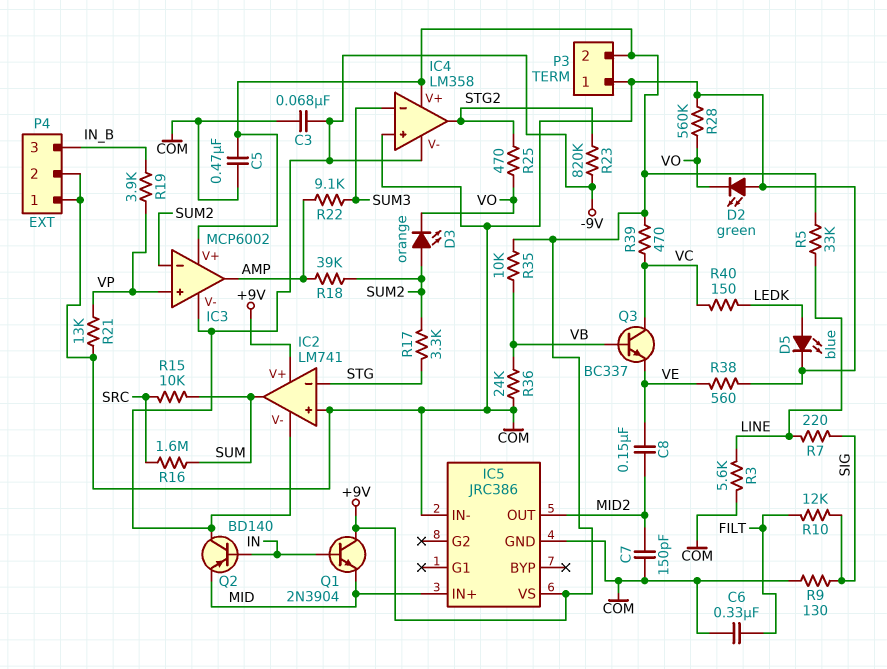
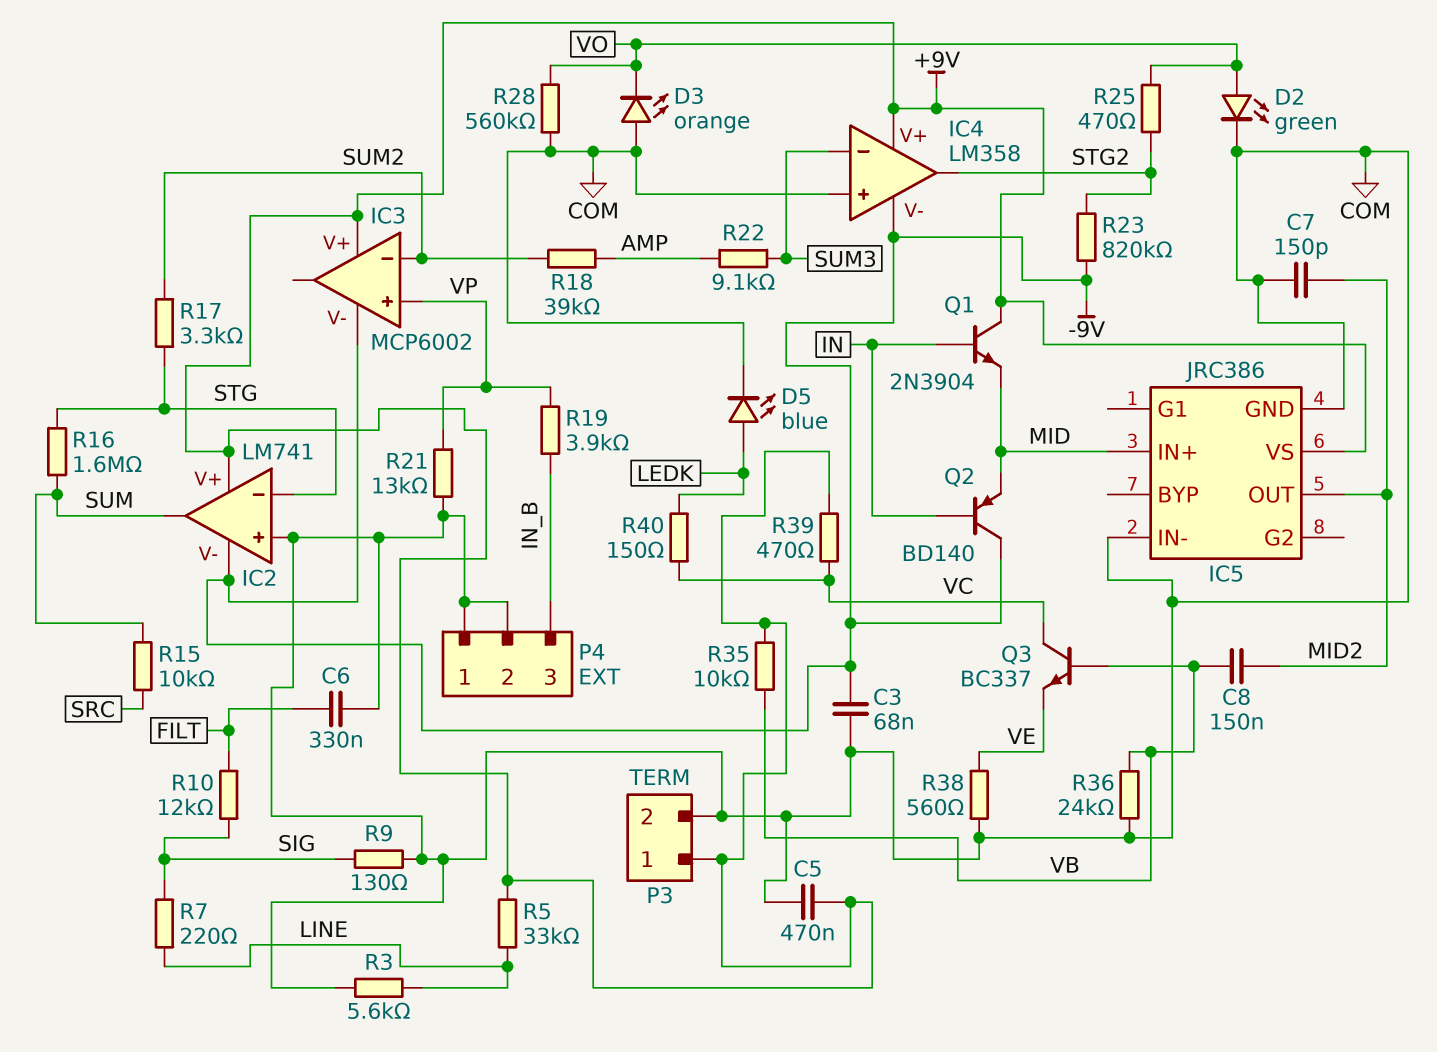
C8: 150nF (MID2, VE) -> 150nF (MID2, VB)
D2: LED green (A COM, K VO) -> LED green (A VO, K COM)
D3: LED orange (A SUM2, K VO) -> LED orange (A COM, K VO)
IC3 pin out: AMP -> none
P3 pin 1: COM -> +9V
P3 pin 2: +9V -> COM
R16: 1.6M (SRC, SUM) -> 1.6M (STG, SUM)

